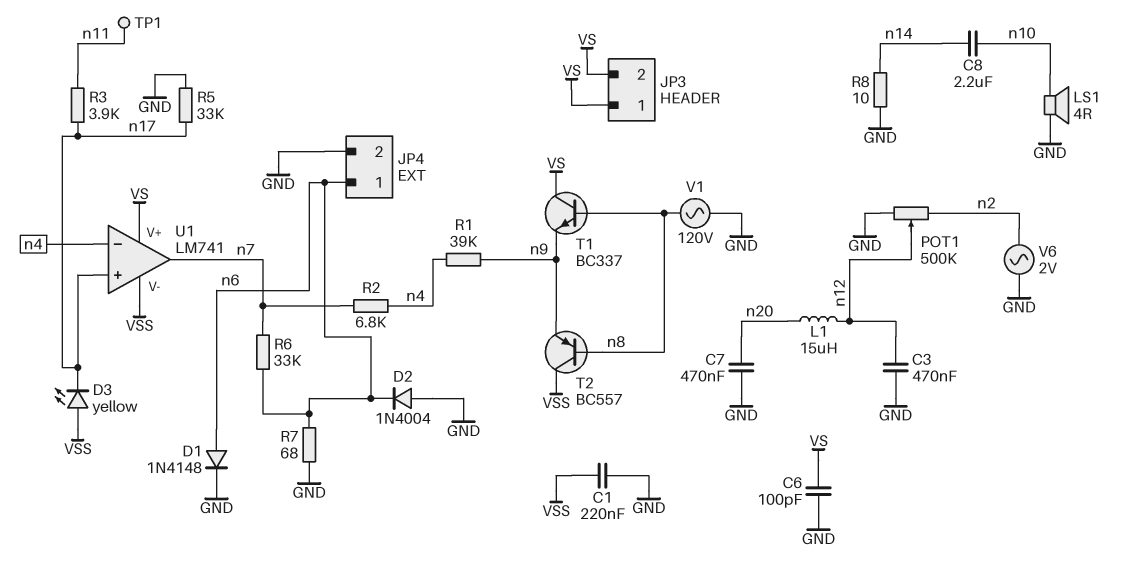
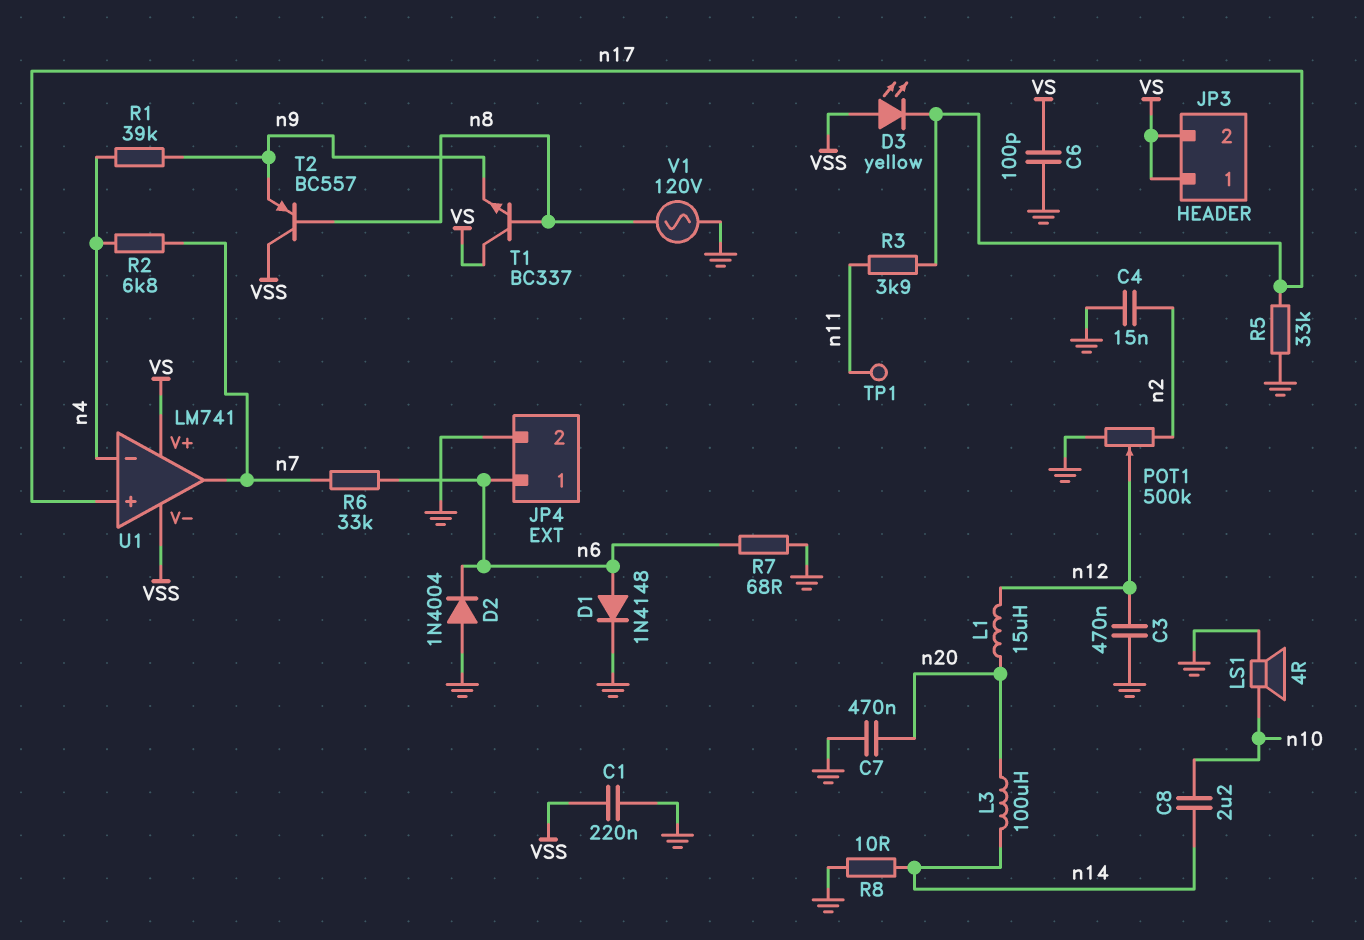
C4: none -> 15nF (GND, n2)
L3: none -> 100uH (n14, n20)
V6: AC 2V (GND, n2) -> none

